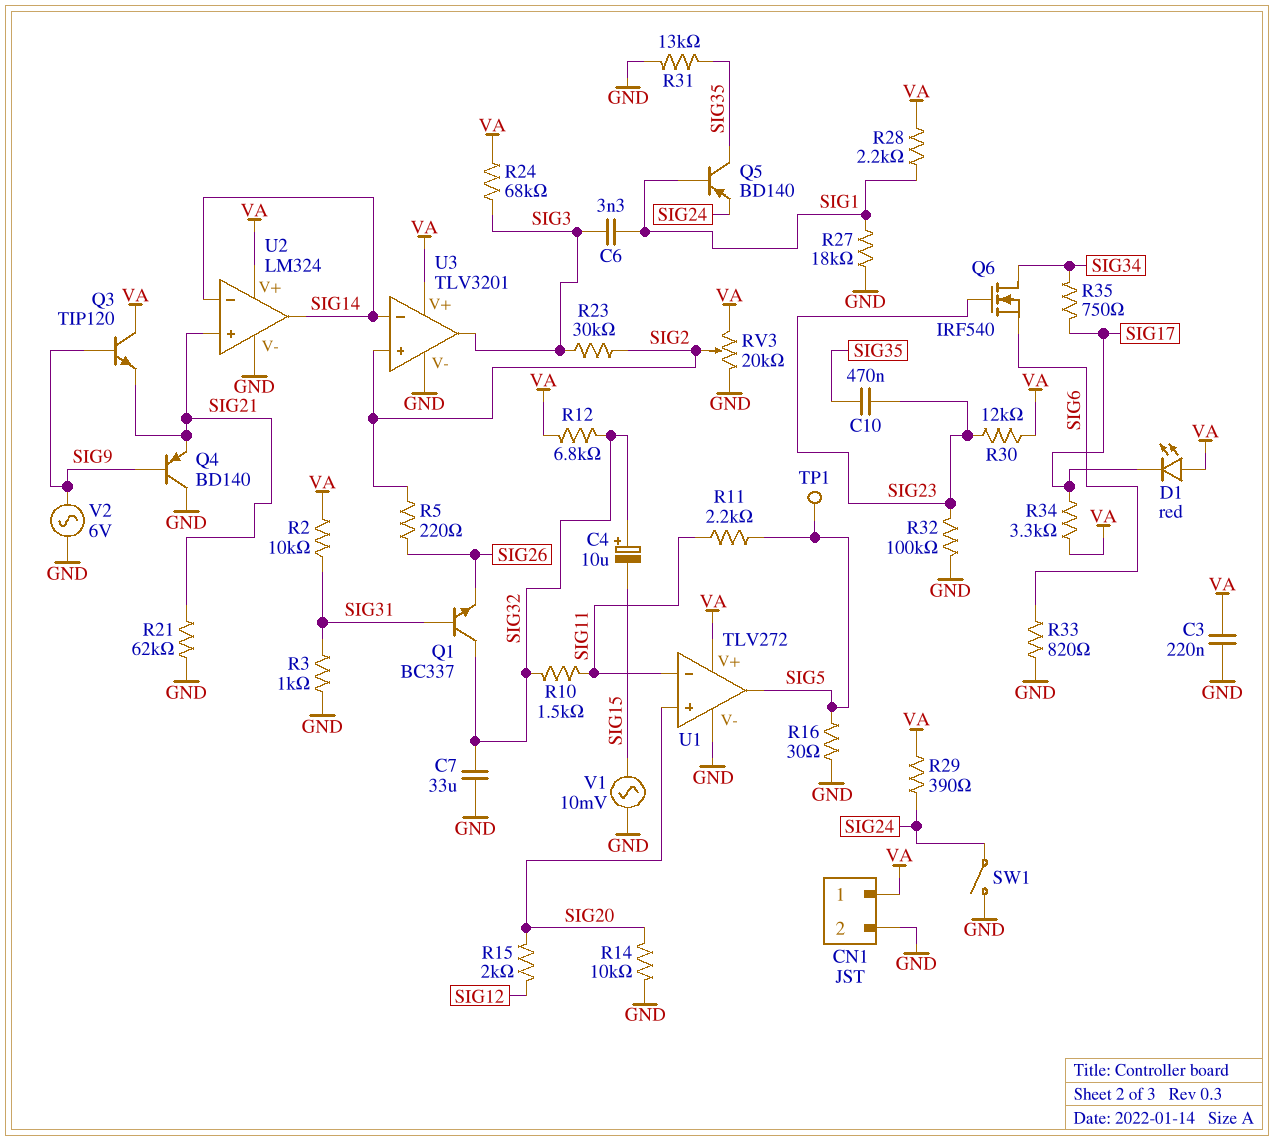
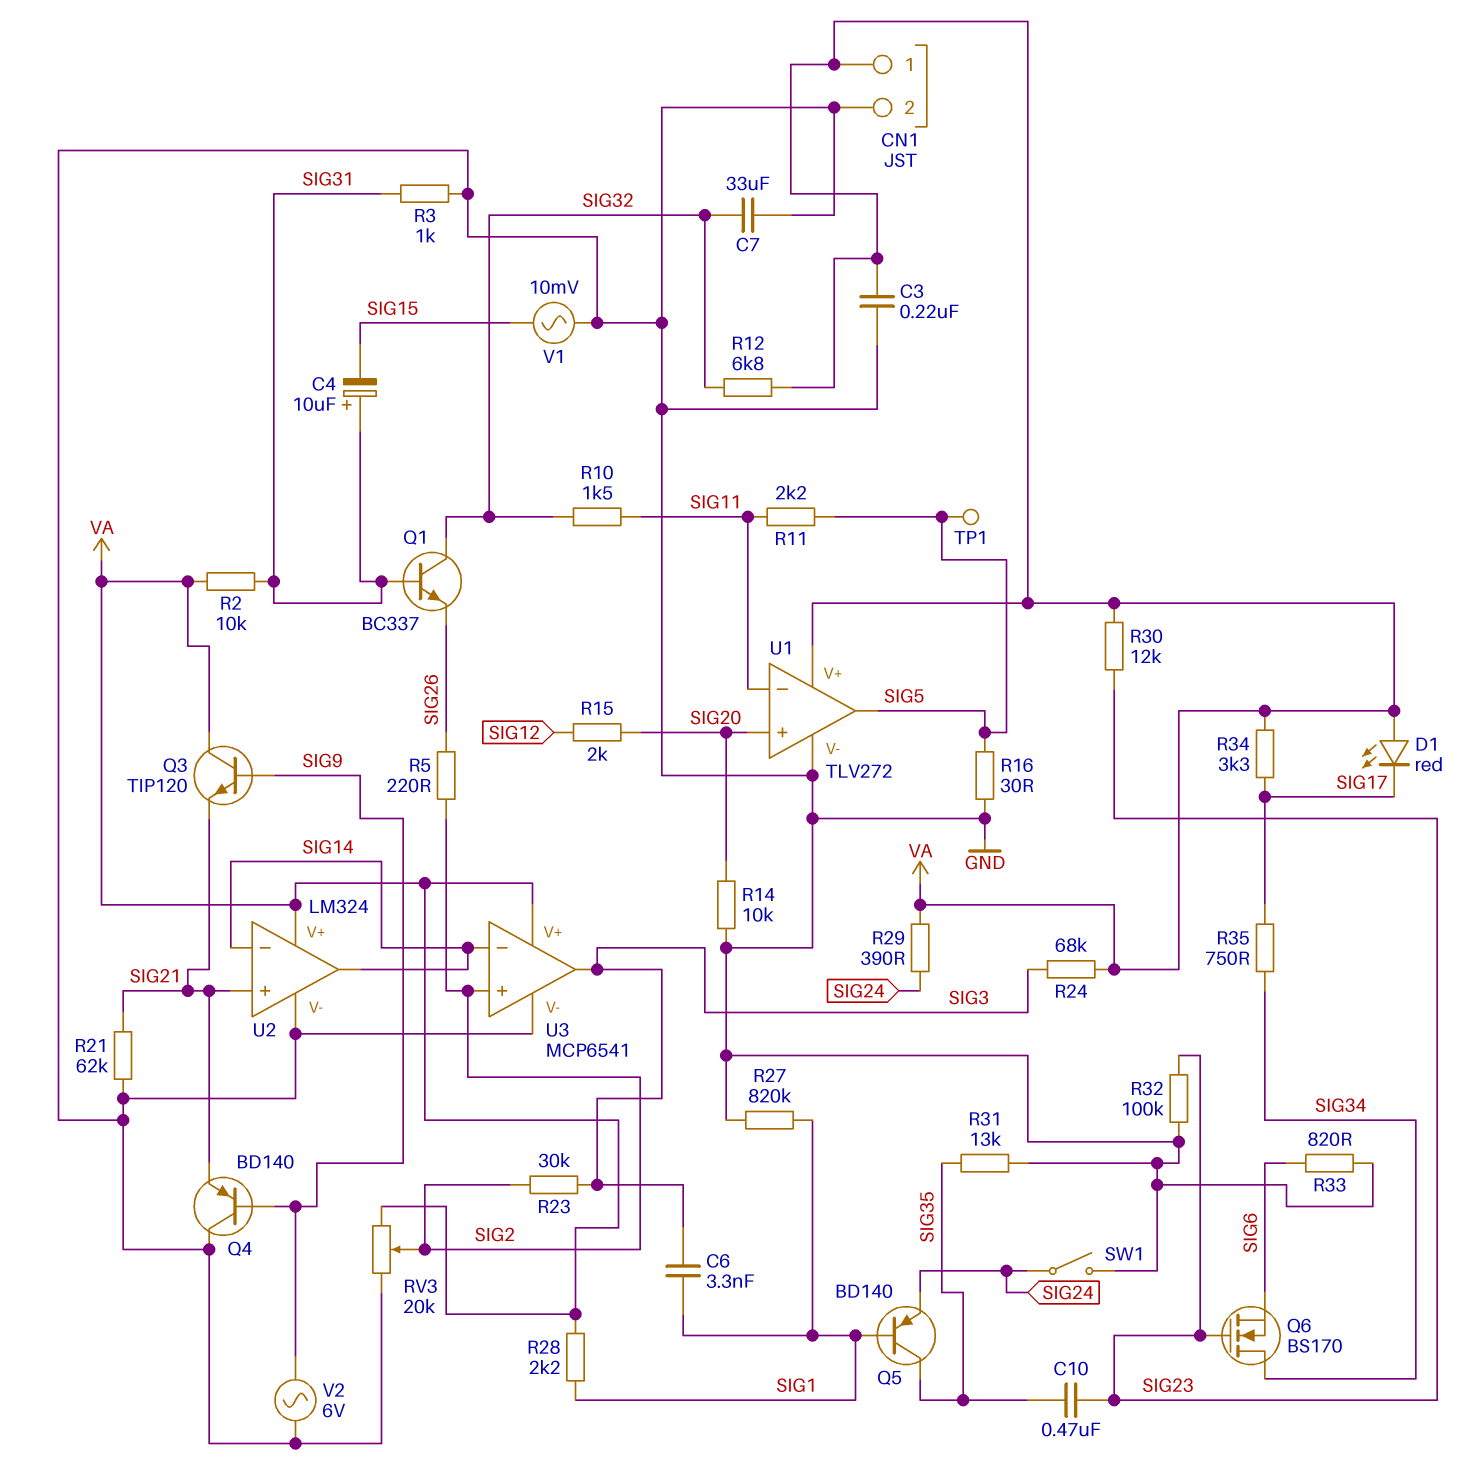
C4: 10uF (plus SIG32, minus SIG15) -> 10uF (plus SIG31, minus SIG15)
Q6: NMOS IRF540 (G SIG23, D SIG34, S SIG6) -> NMOS BS170 (G SIG23, D SIG34, S SIG6)
R27: 18k (GND, SIG1) -> 820k (GND, SIG1)
U3: TLV3201 -> MCP6541

